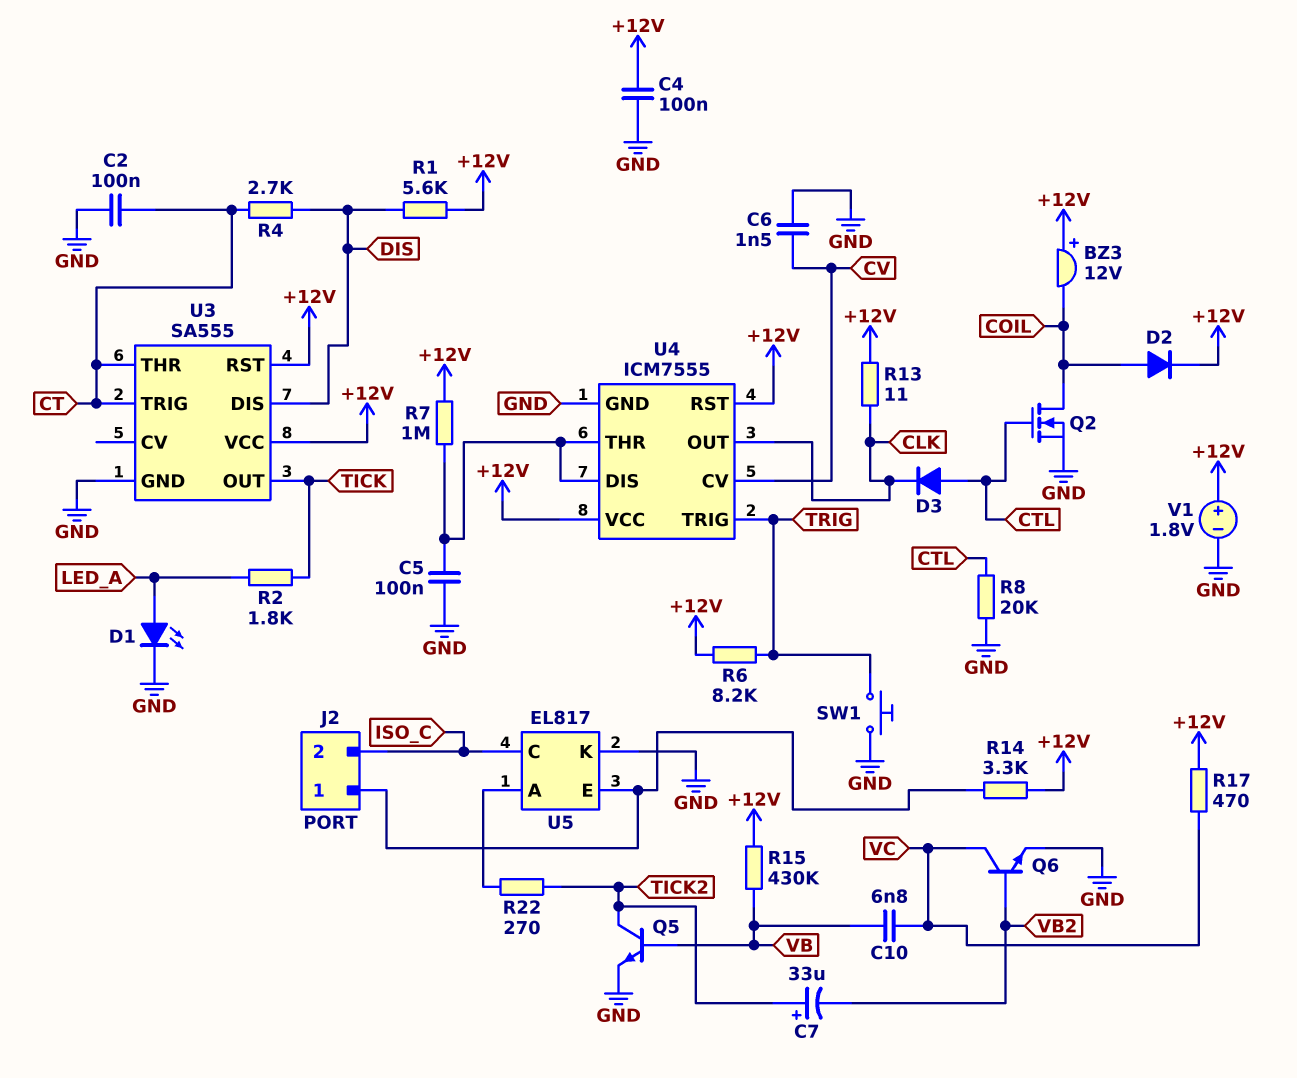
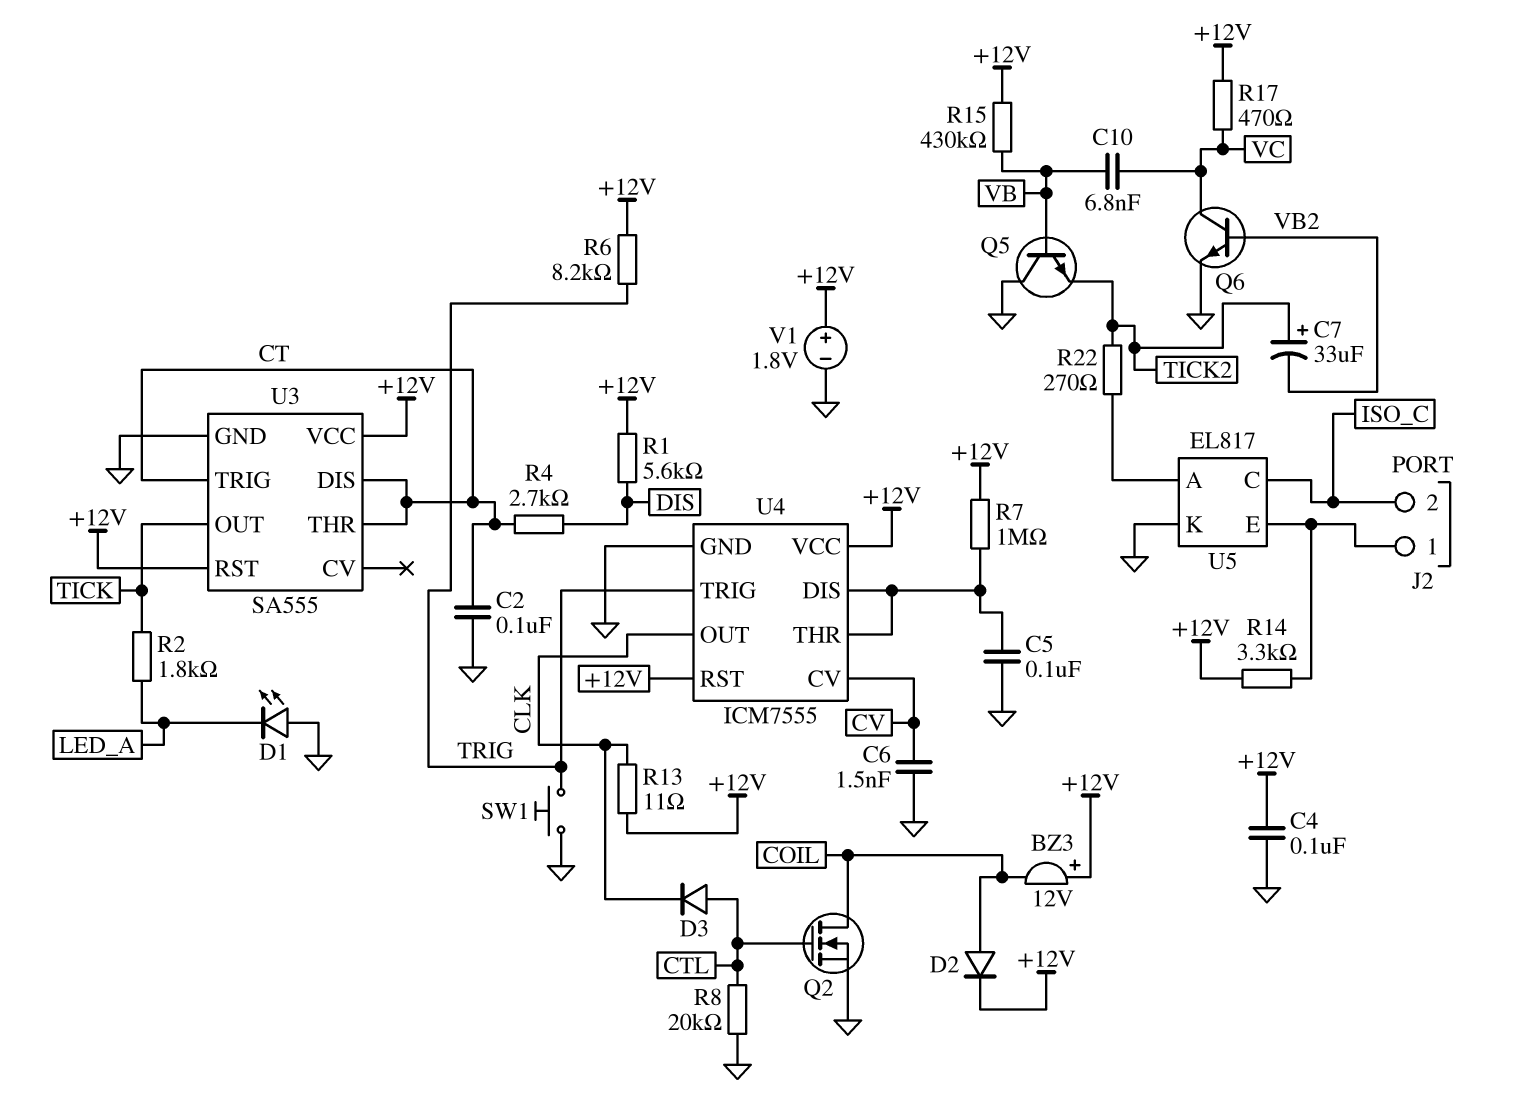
D1: LED (A LED_A, K GND) -> LED (A GND, K LED_A)
Q5: NPN (B VB, C TICK2, E GND) -> NPN (B VB, C GND, E TICK2)
U3 pin DIS: DIS -> CT

